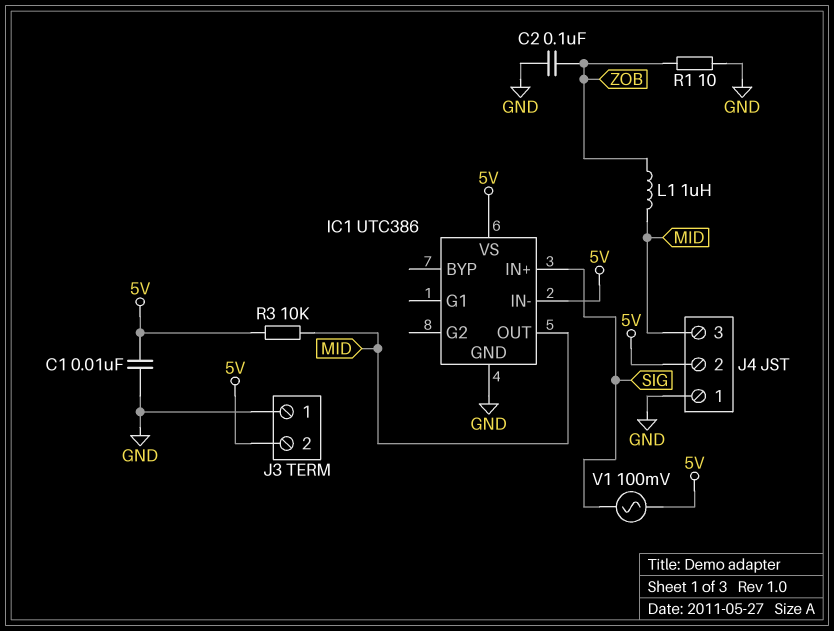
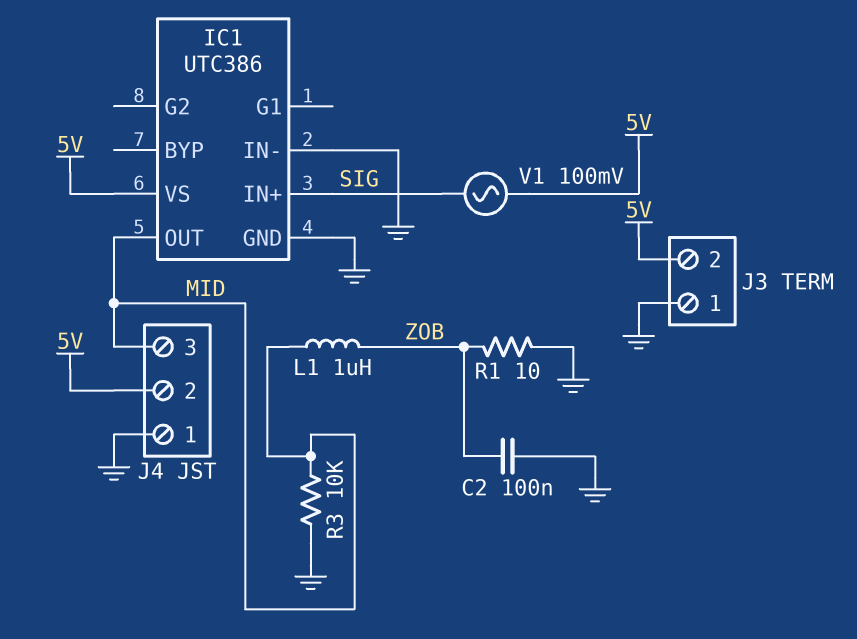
C1: 10nF (5V, GND) -> none
IC1 pin IN-: 5V -> GND
R3: 10k (5V, MID) -> 10k (GND, MID)

